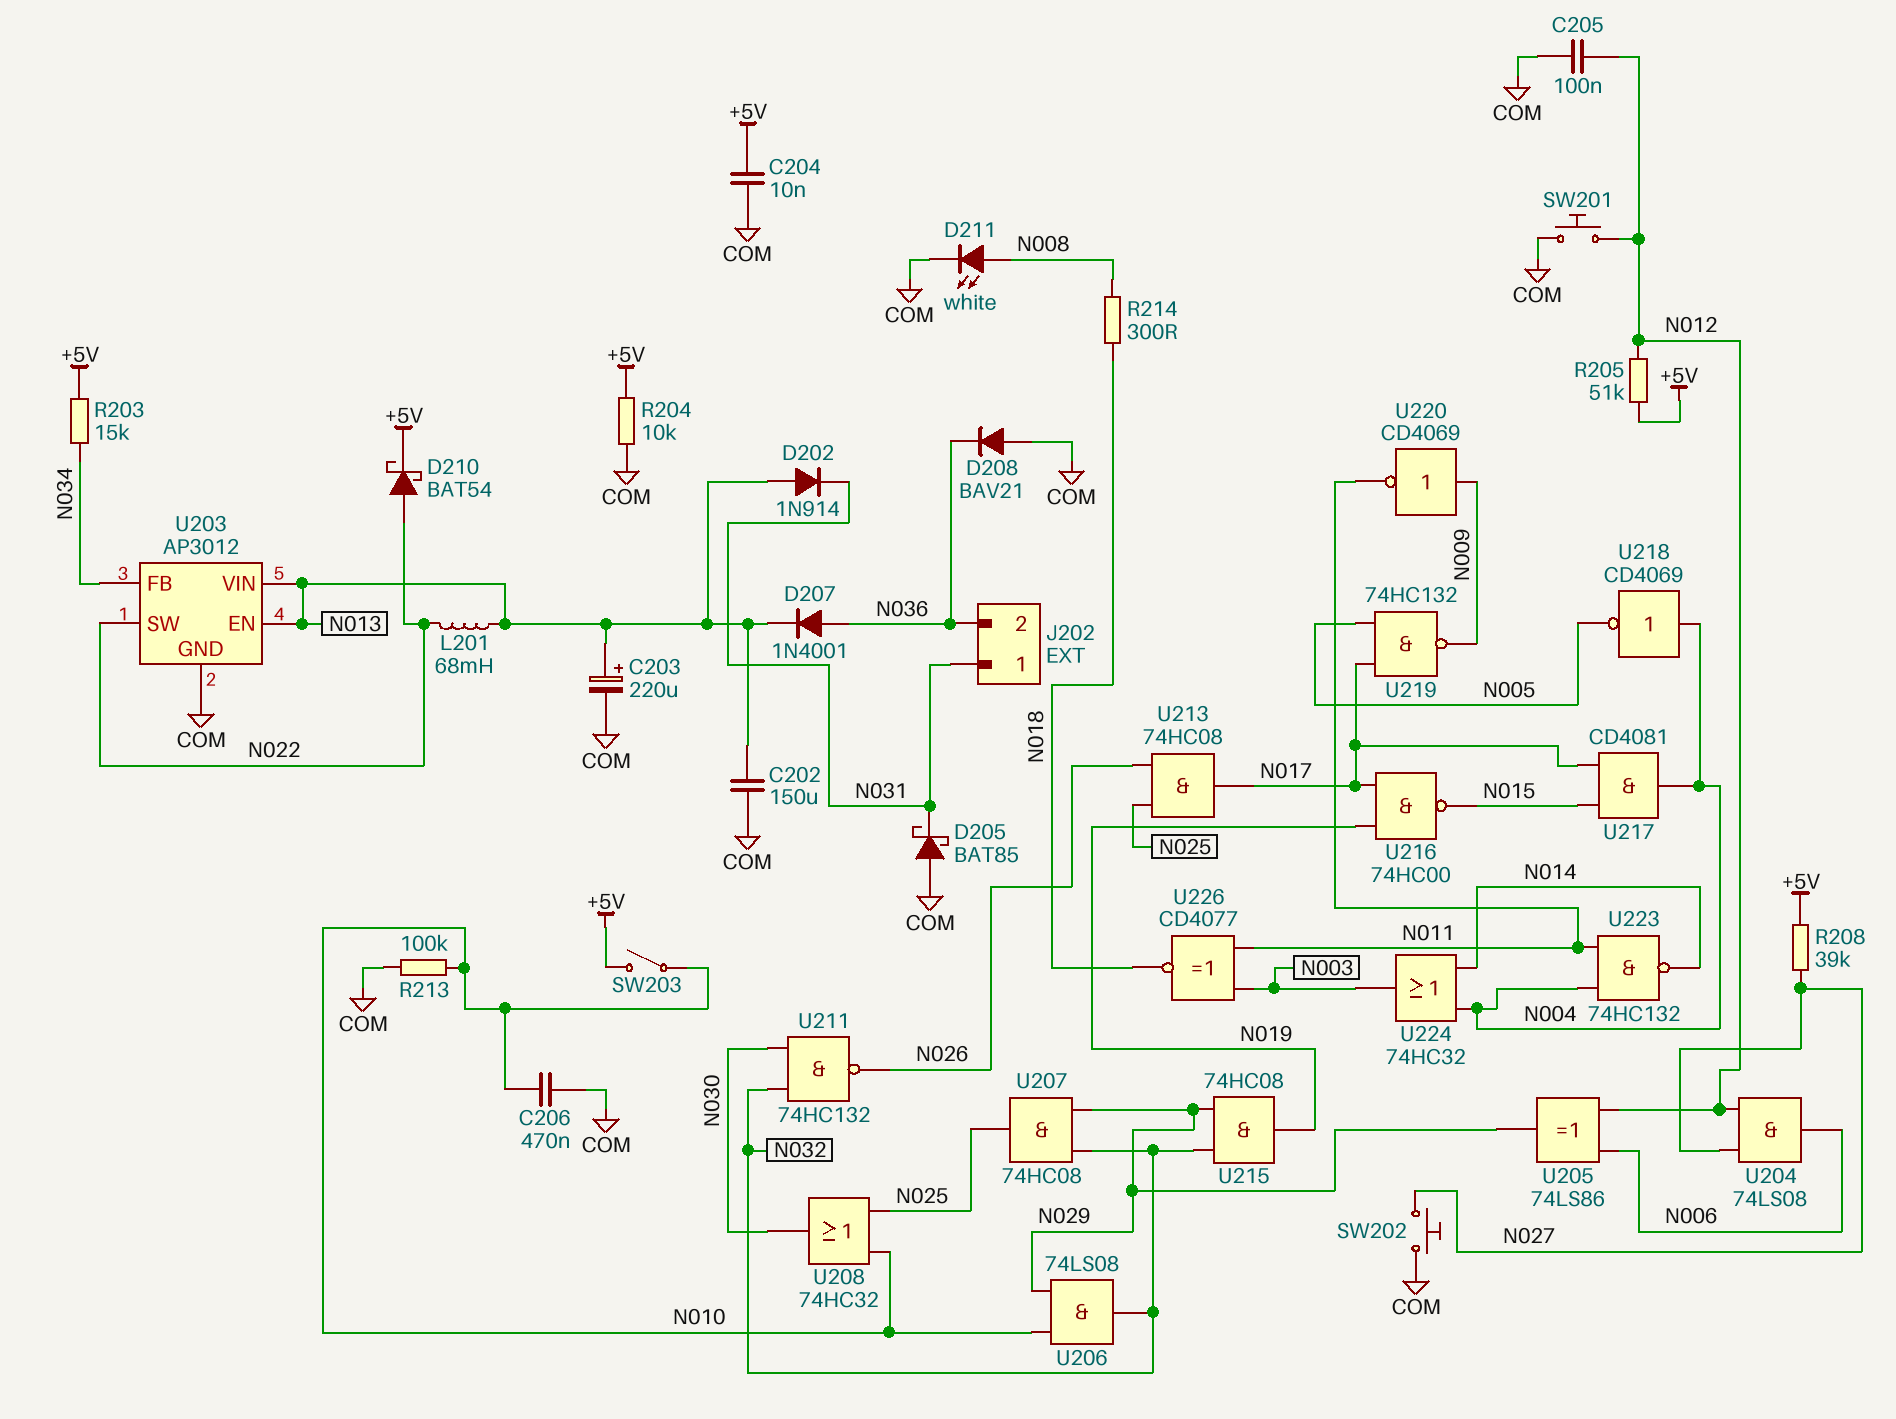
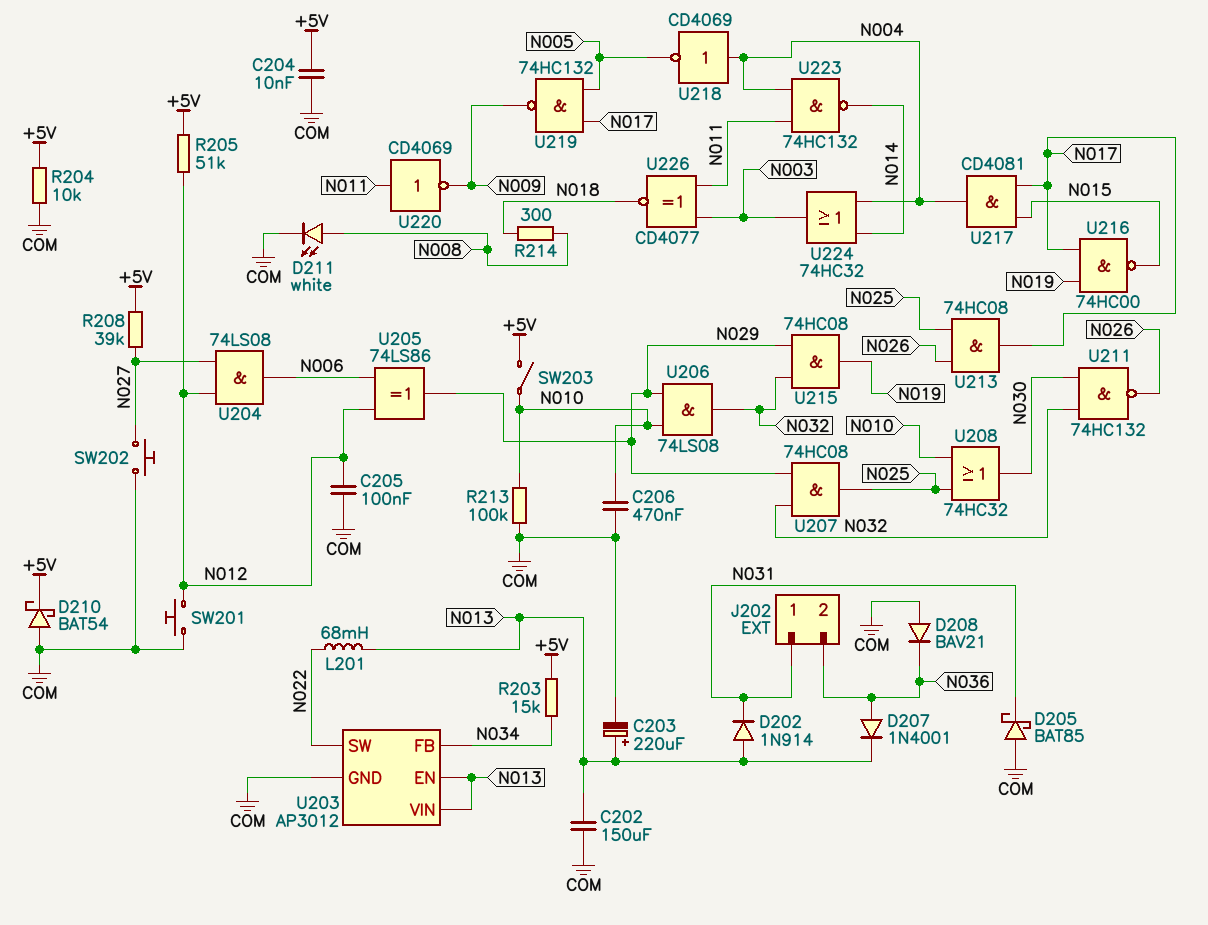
D210: schottky BAT54 (A N022, K +5V) -> schottky BAT54 (A COM, K +5V)
U220: NOT CD4069 (in N009, out N011) -> NOT CD4069 (in N011, out N009)

